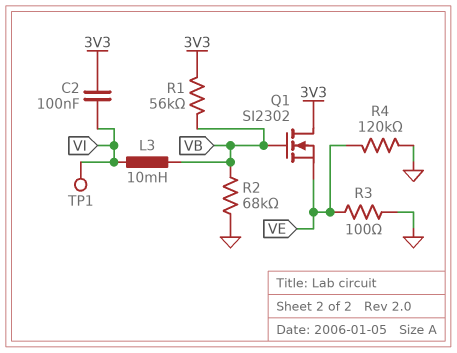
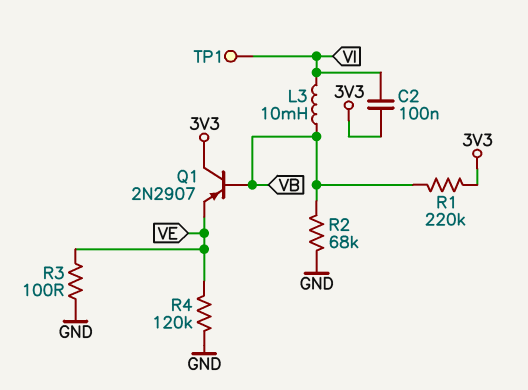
Q1: NMOS SI2302 (G VB, D 3V3, S VE) -> PNP 2N2907 (B VB, C 3V3, E VE)
R1: 56k (3V3, VB) -> 220k (3V3, VB)

